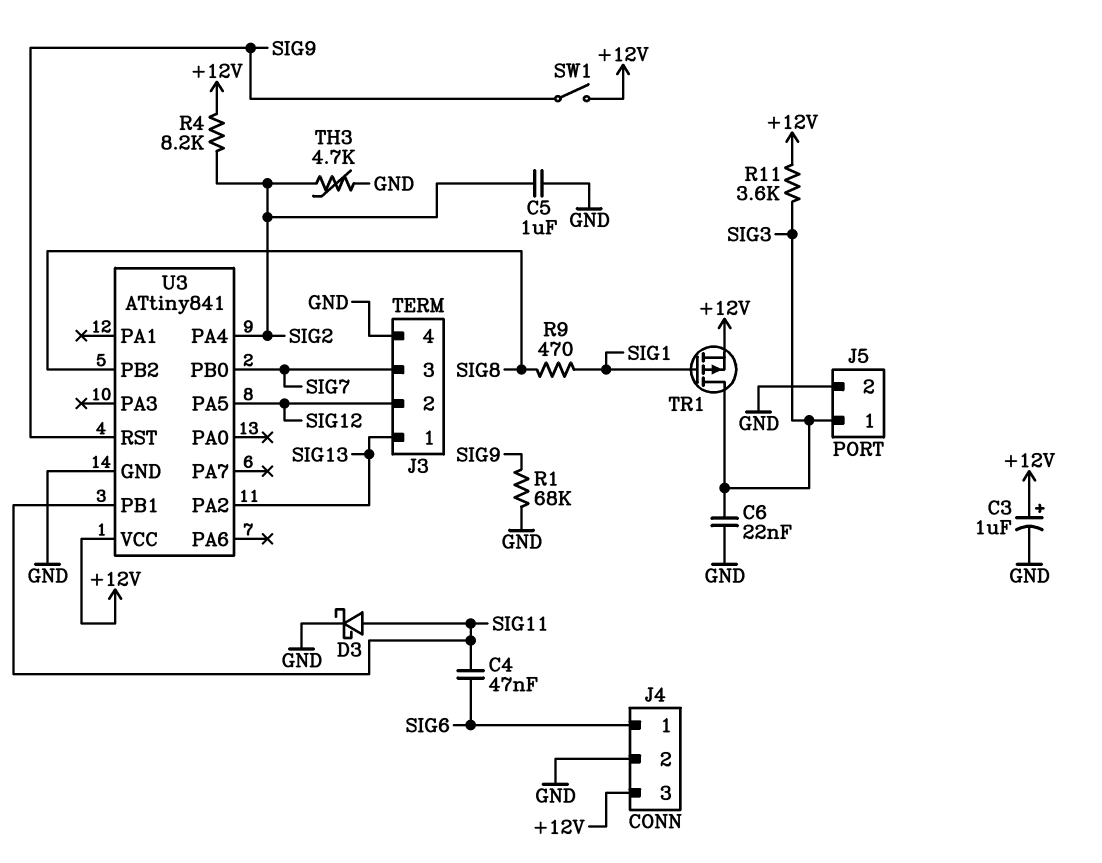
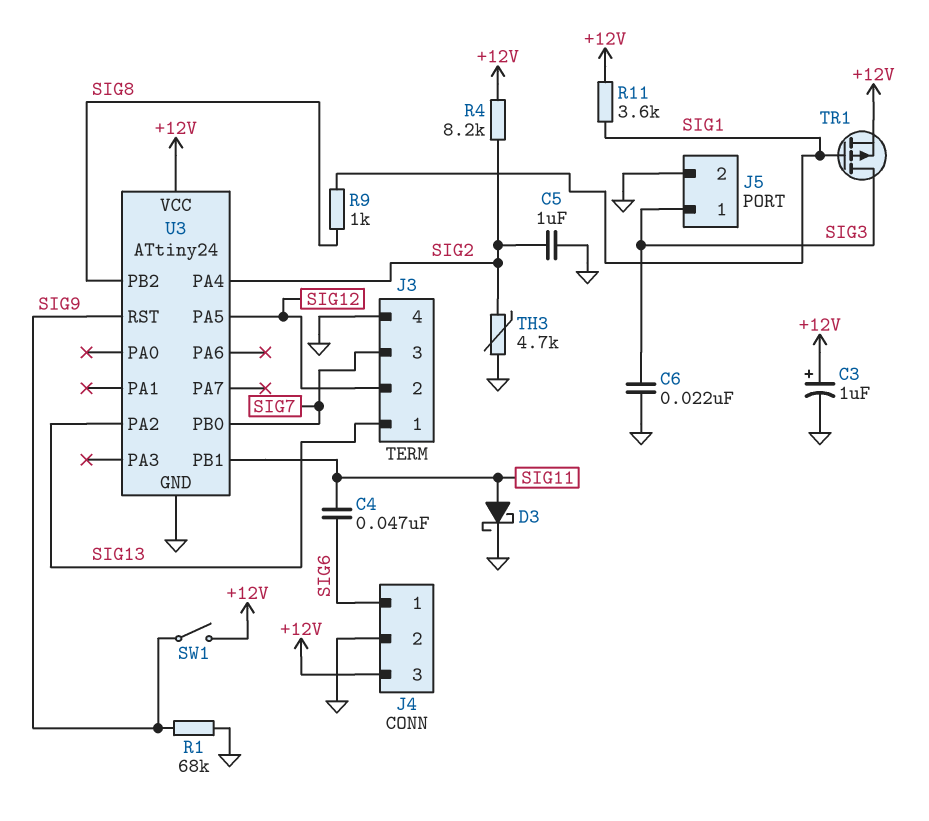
R9: 470 (SIG1, SIG8) -> 1k (SIG1, SIG8)
R11: 3.6k (+12V, SIG3) -> 3.6k (+12V, SIG1)
U3: ATtiny841 -> ATtiny24

